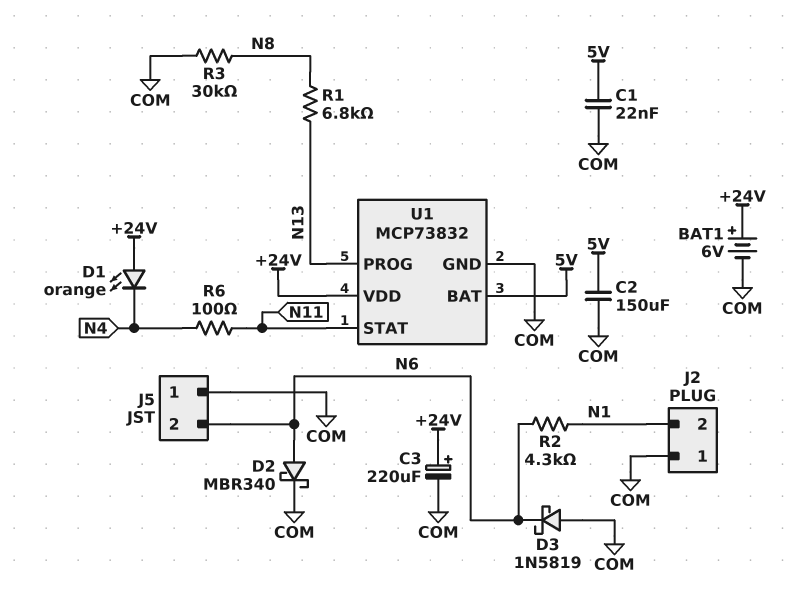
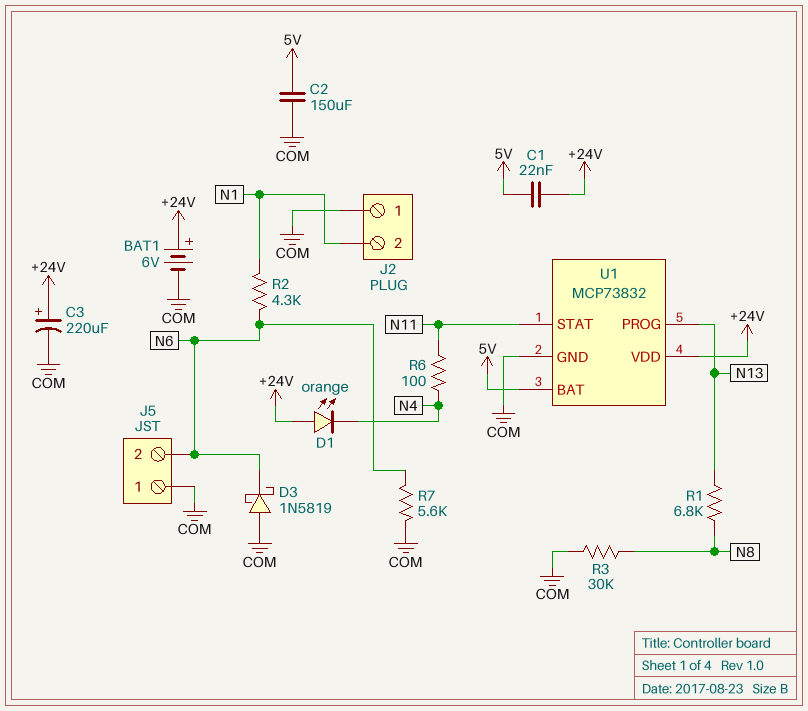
C1: 22nF (5V, COM) -> 22nF (+24V, 5V)
D2: schottky MBR340 (A N6, K COM) -> none
R7: none -> 5.6k (COM, N6)

